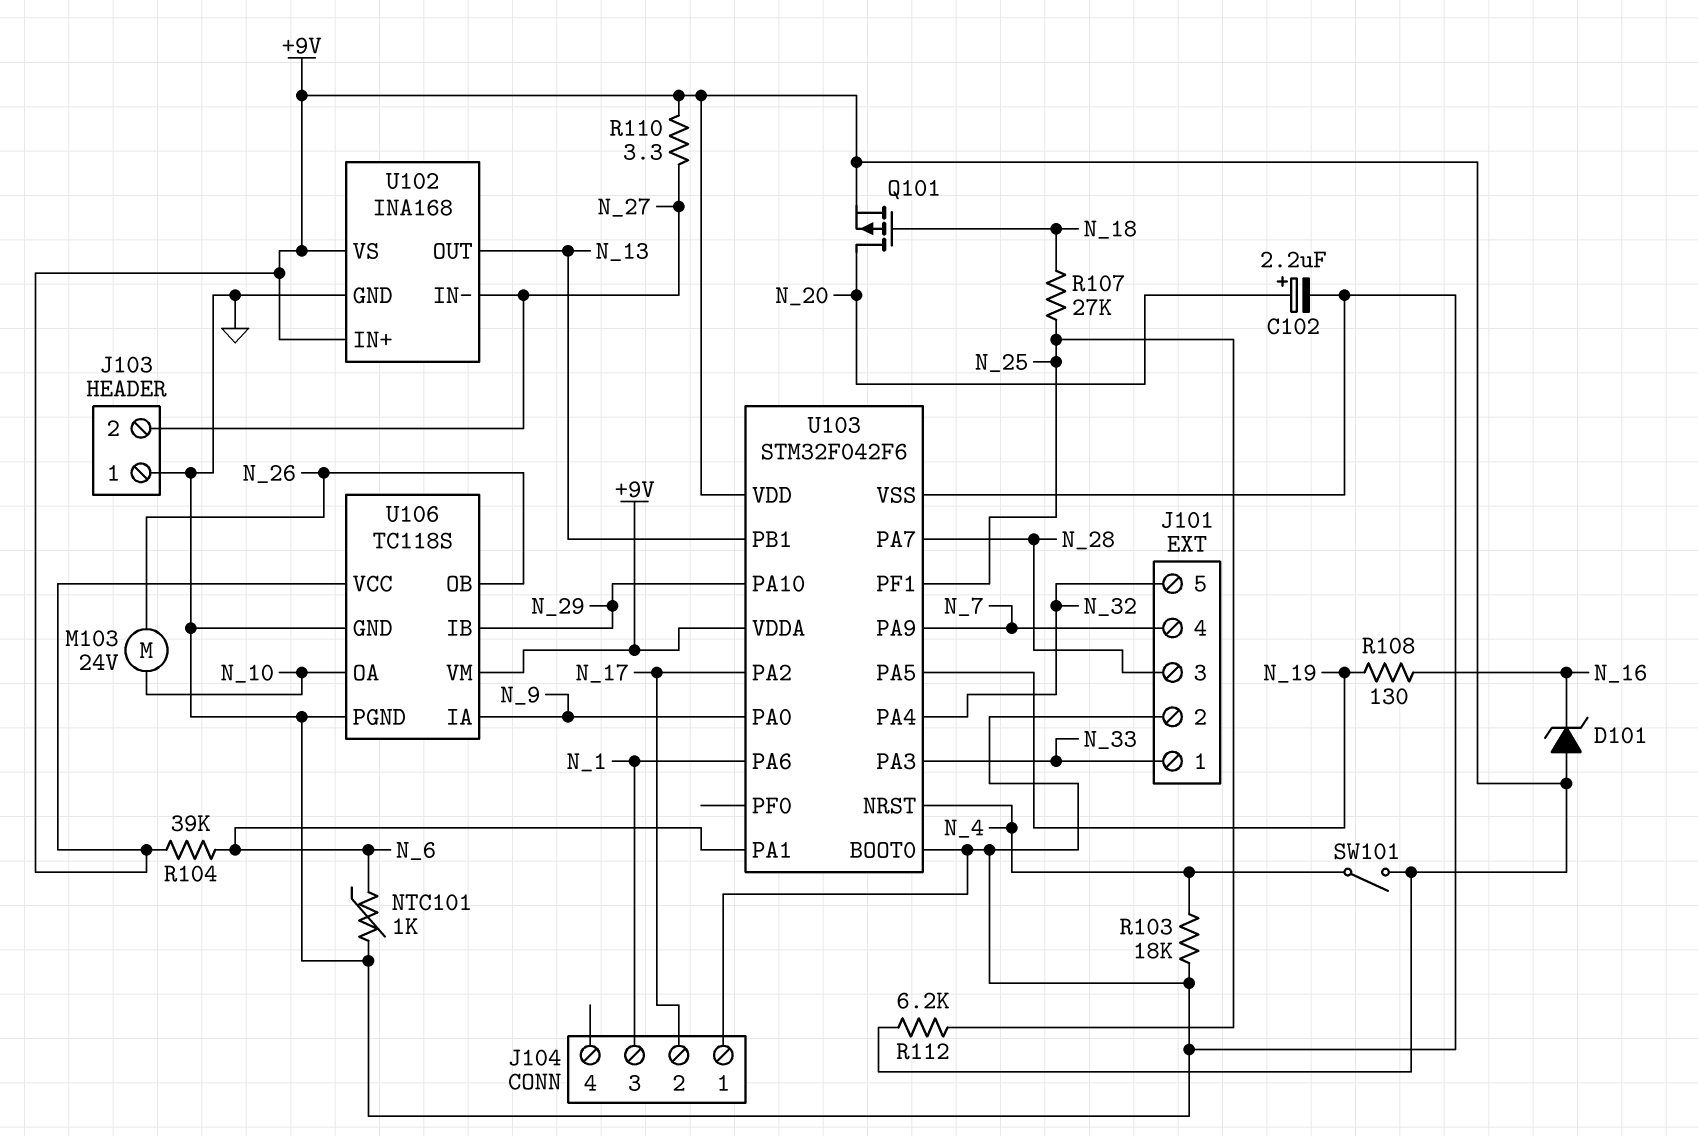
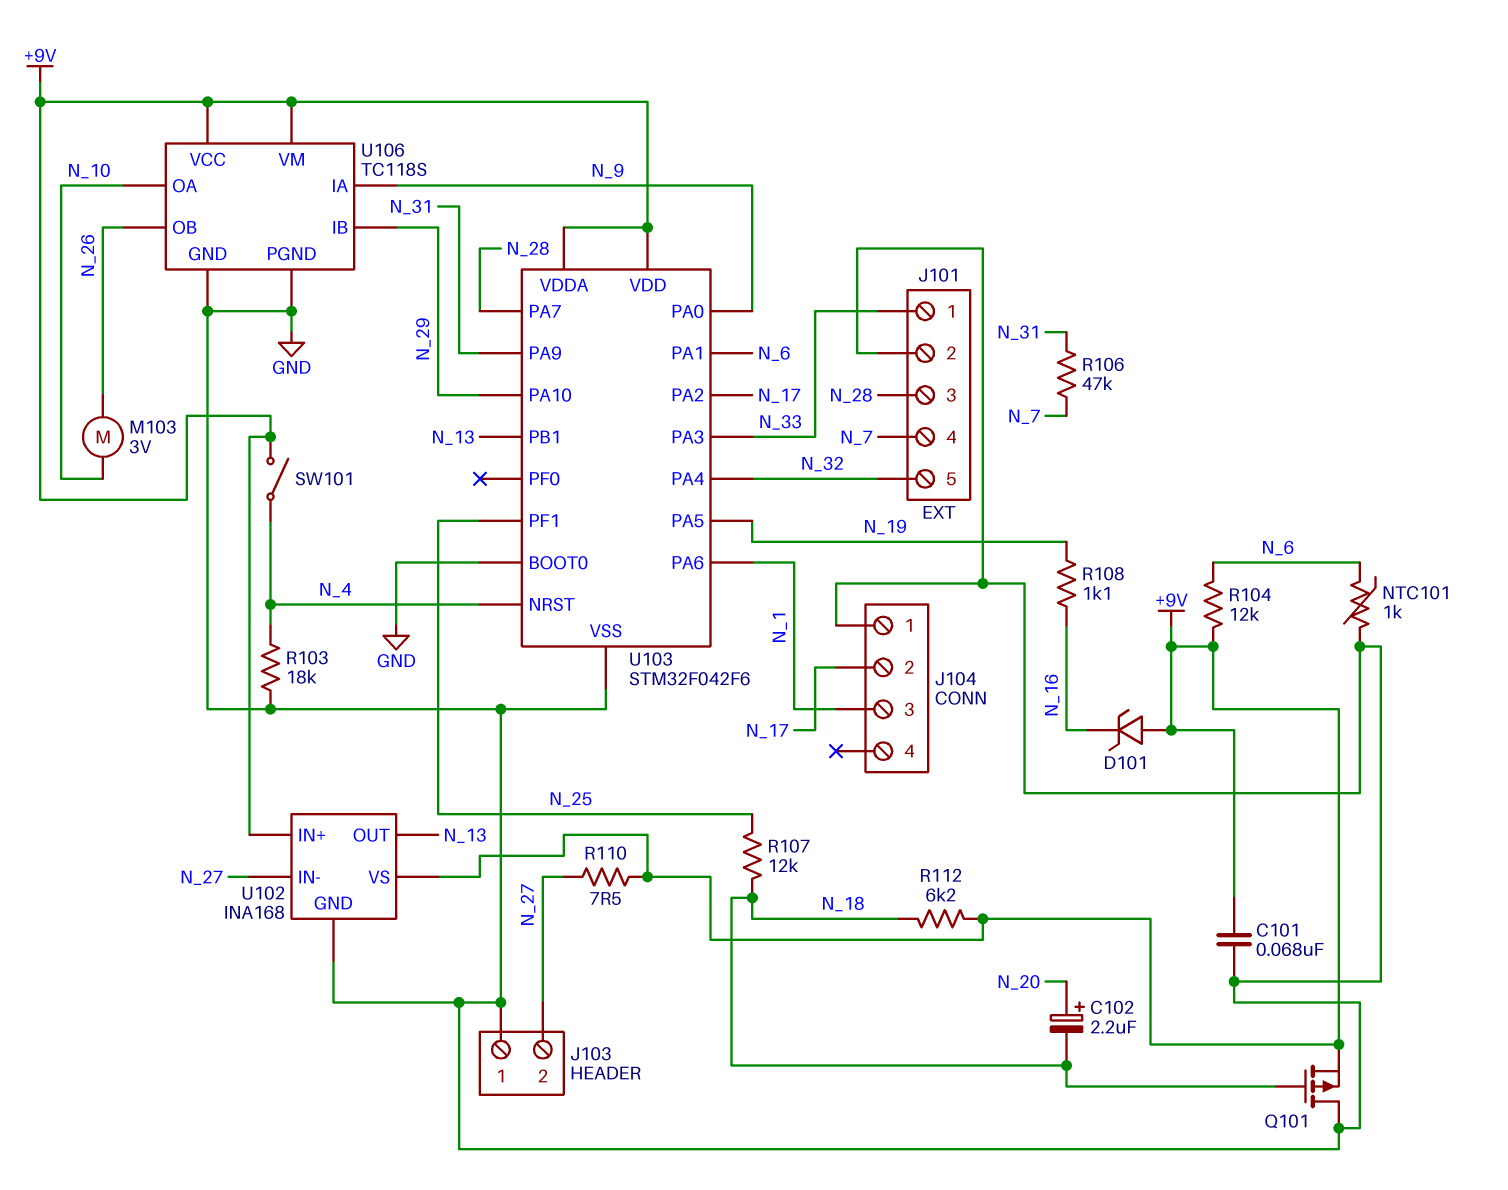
C101: none -> 68nF (+9V, GND)
C102: 2.2uF (plus N_20, minus GND) -> 2.2uF (plus N_20, minus N_18)
M103: motor 24V (N_10, N_26) -> motor 3V (N_10, N_26)
Q101: PMOS (G N_18, D N_20, S +9V) -> PMOS (G N_18, D GND, S +9V)
R104: 39k (+9V, N_6) -> 12k (+9V, N_6)
R106: none -> 47k (N_7, N_31)
R107: 27k (N_18, N_25) -> 12k (N_18, N_25)
R108: 130 (N_16, N_19) -> 1.1k (N_16, N_19)
R110: 3.3 (+9V, N_27) -> 7.5 (+9V, N_27)
R112: 6.2k (+9V, N_25) -> 6.2k (+9V, N_18)
U103 pin PA9: N_7 -> N_31

